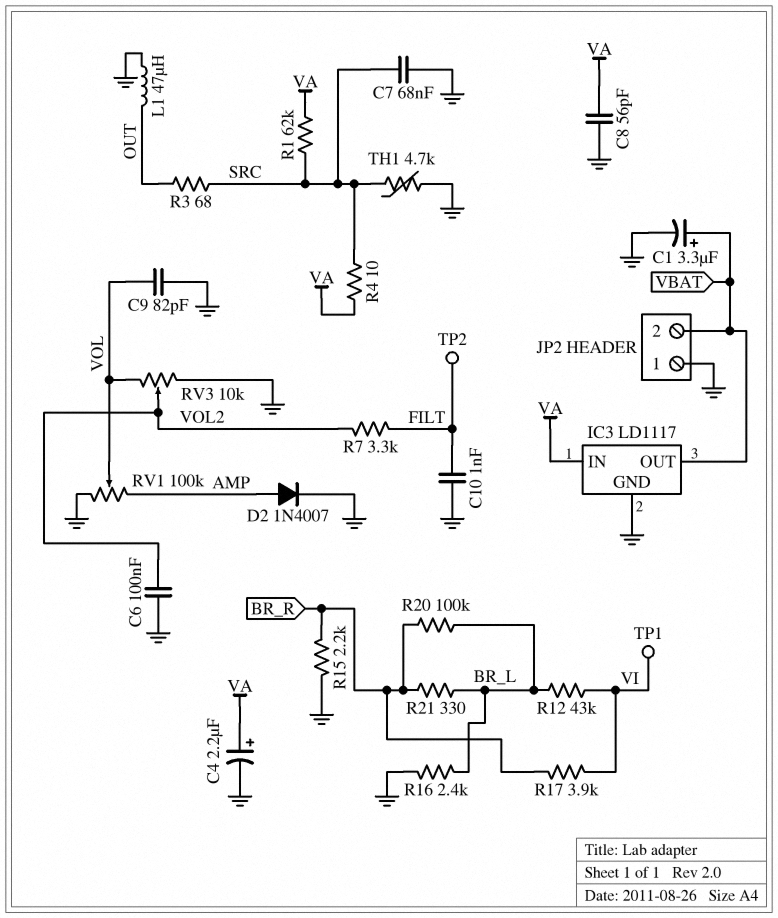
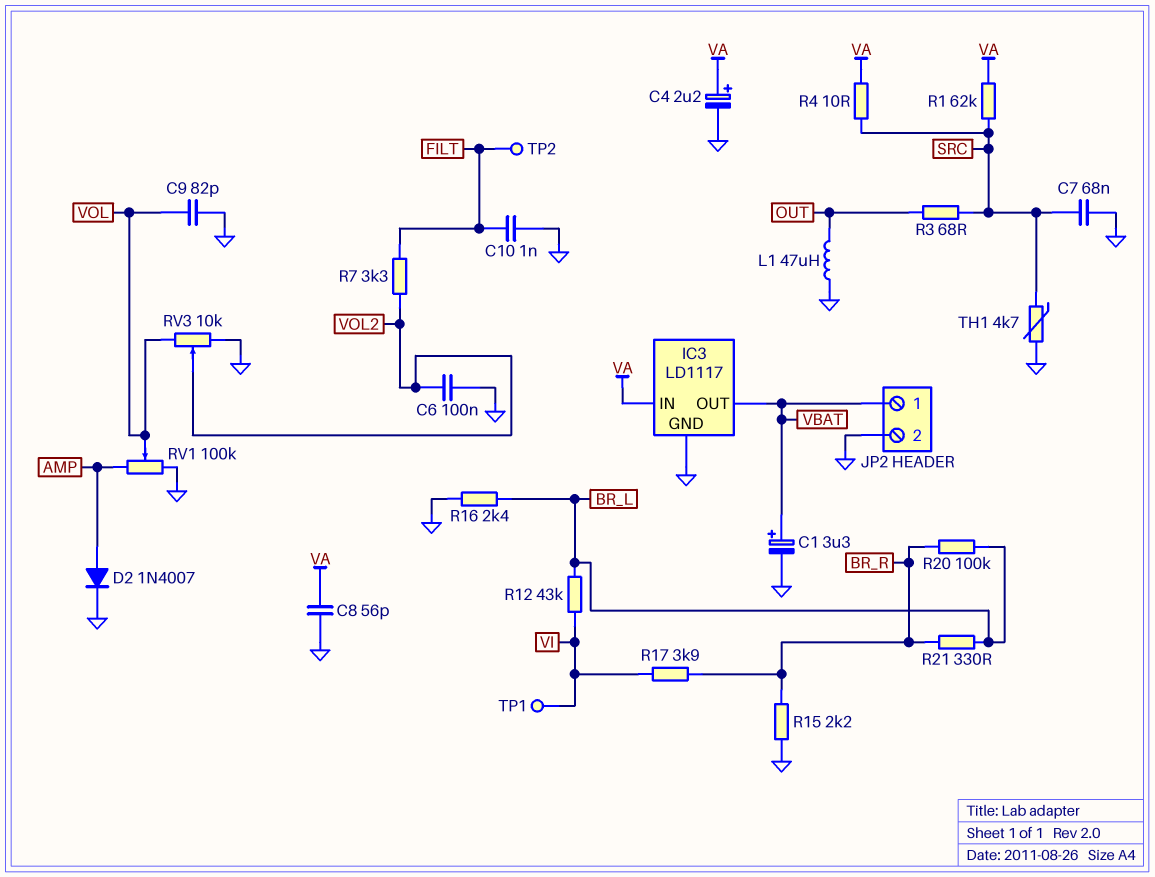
JP2 pin 1: GND -> VBAT
JP2 pin 2: VBAT -> GND

